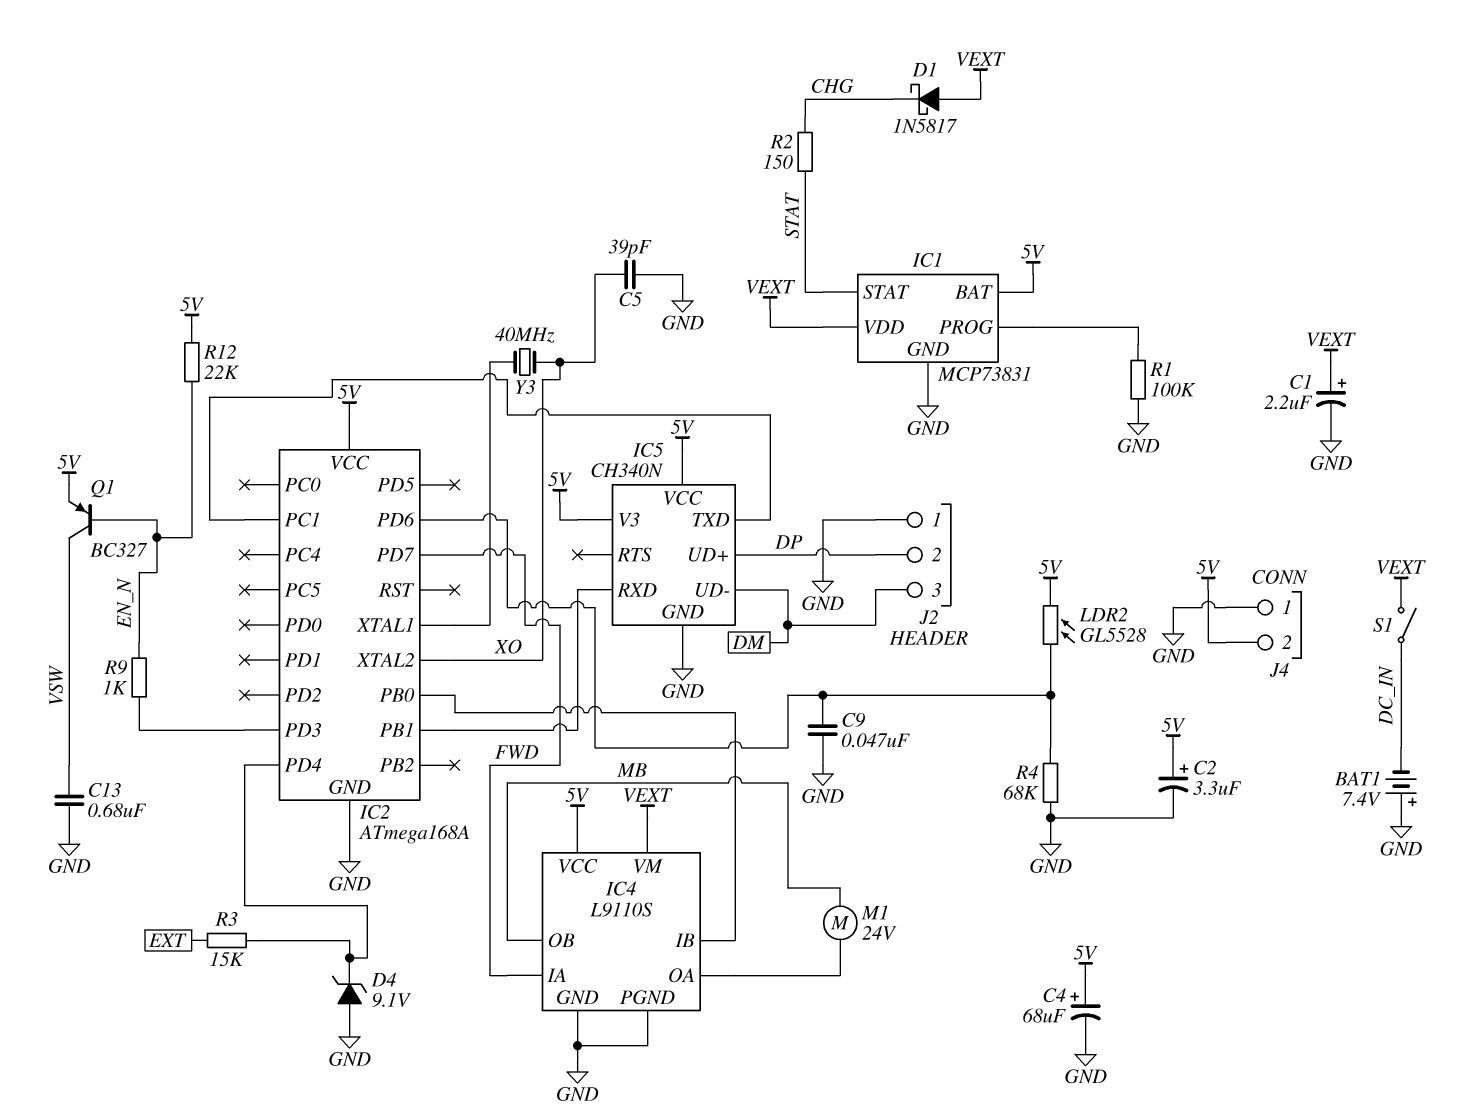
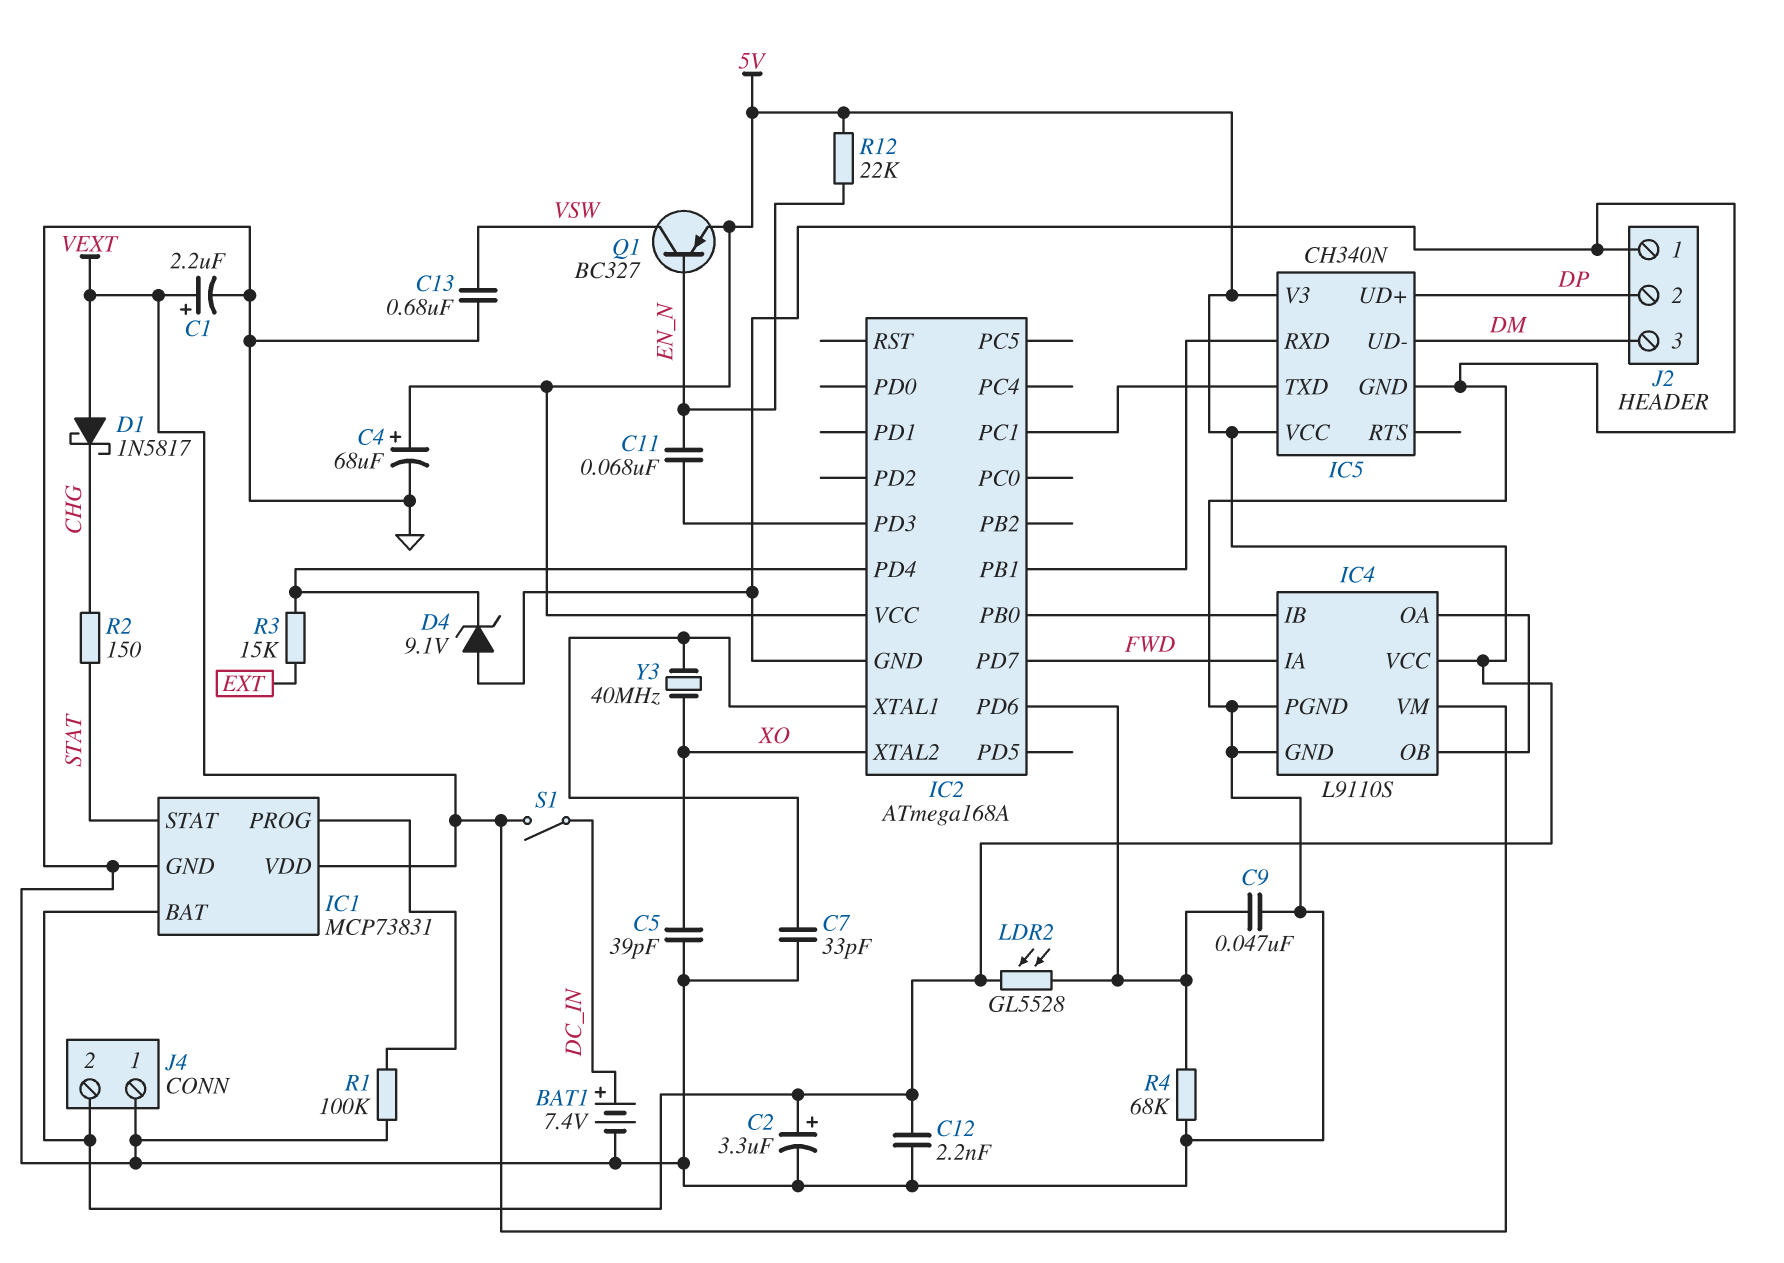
BAT1: 7.4V (plus GND, minus DC_IN) -> 7.4V (plus DC_IN, minus GND)
C7: none -> 33pF (GND, IC2/XTAL1)
C11: none -> 68nF (EN_N, IC2/PD3)
C12: none -> 2.2nF (5V, GND)
IC4 pin OB: MB -> IC4/OA
M1: motor 24V (IC4/OA, MB) -> none
R9: 1k (EN_N, IC2/PD3) -> none

